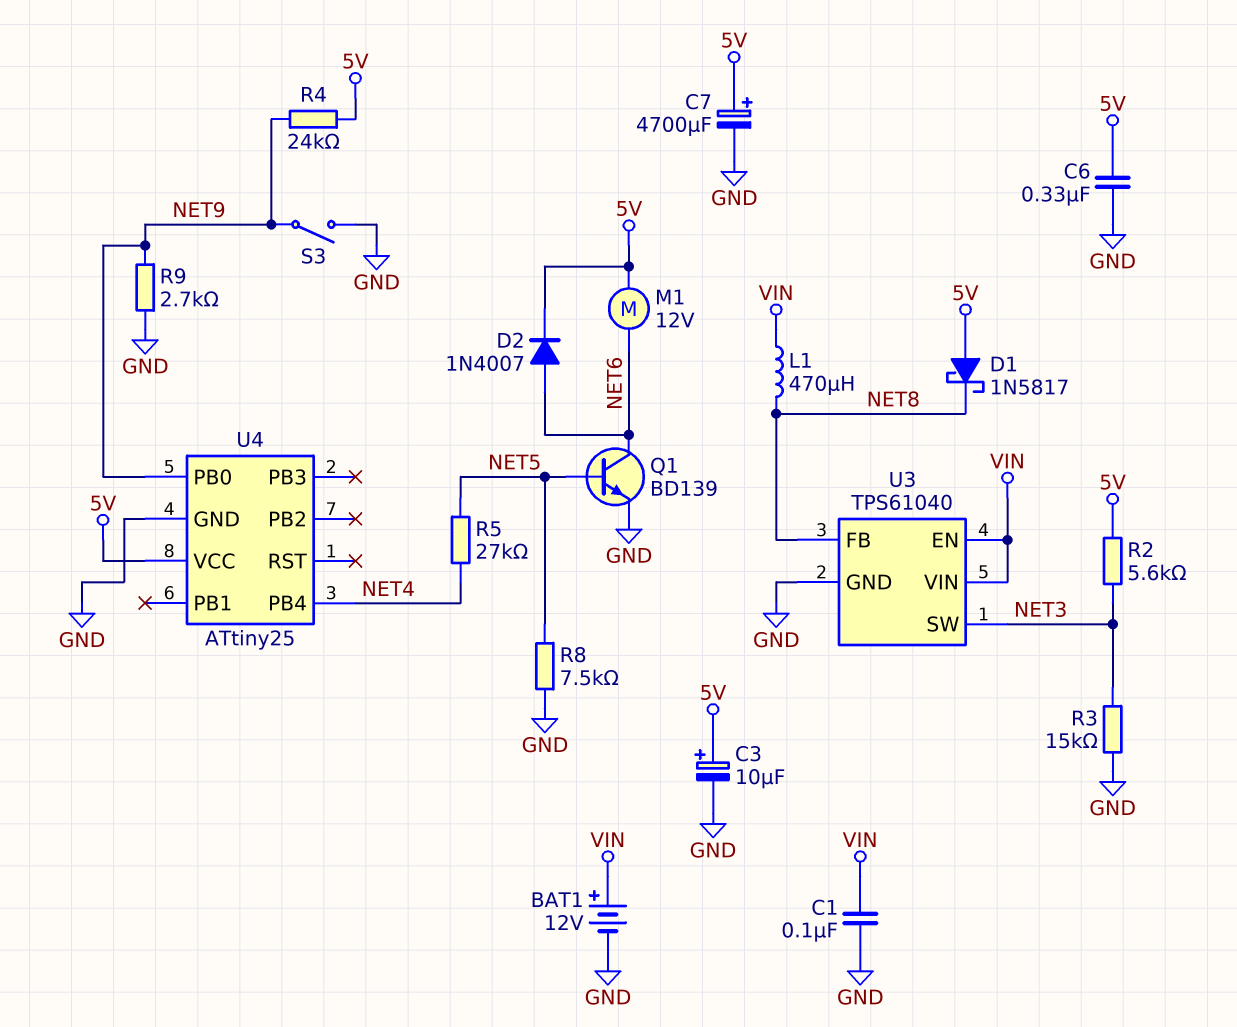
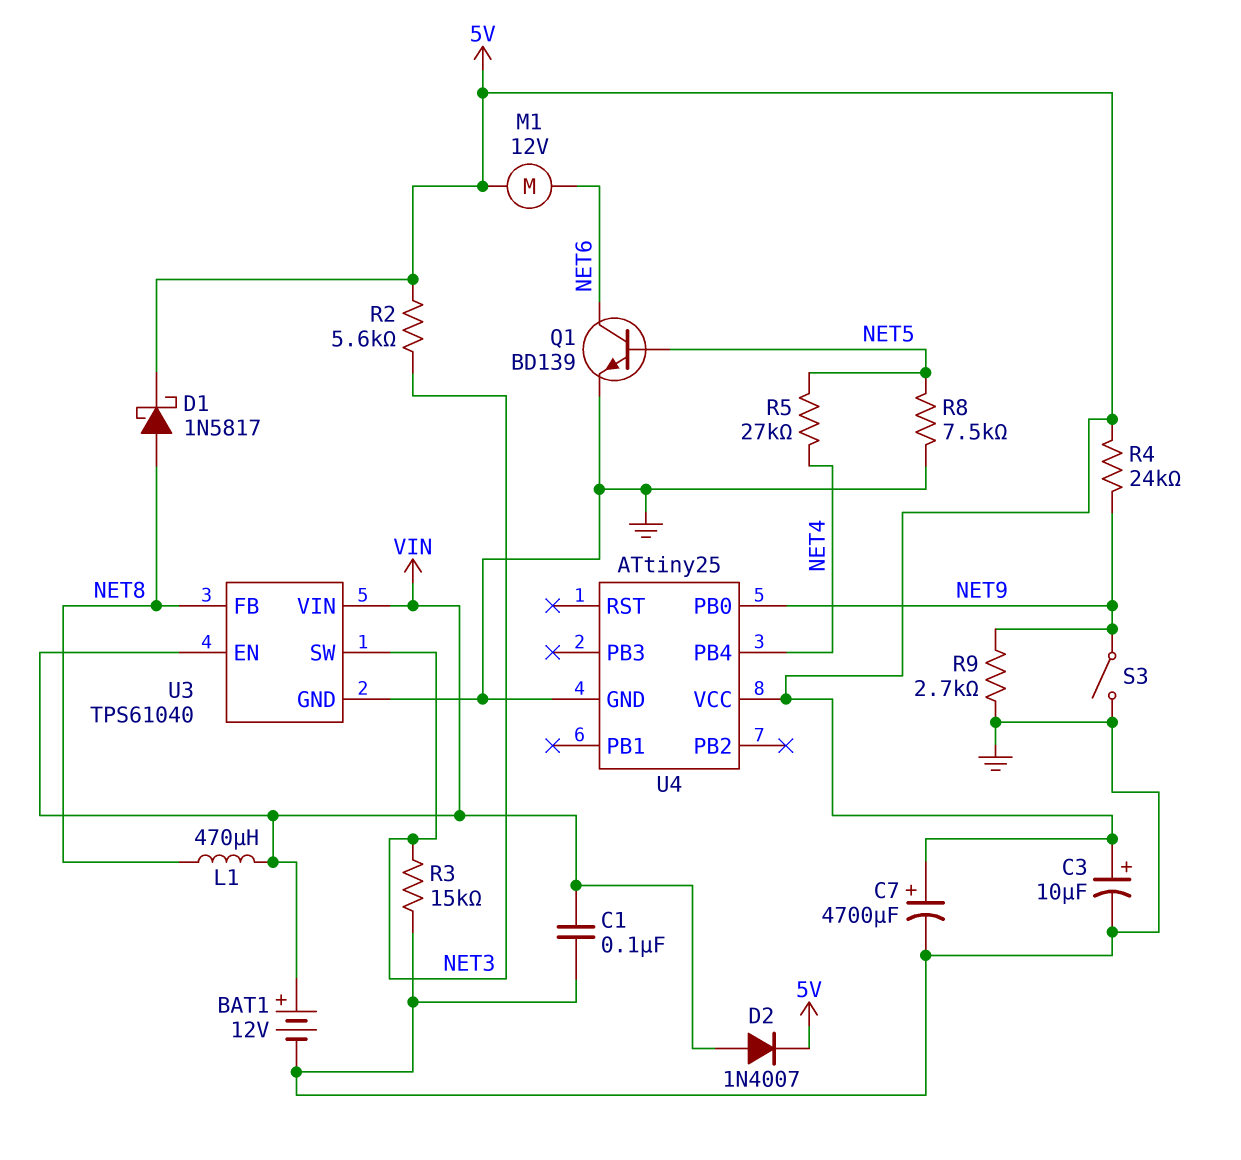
C6: 330nF (5V, GND) -> none
D1: schottky 1N5817 (A 5V, K NET8) -> schottky 1N5817 (A NET8, K 5V)
D2: diode 1N4007 (A NET6, K 5V) -> diode 1N4007 (A VIN, K 5V)

